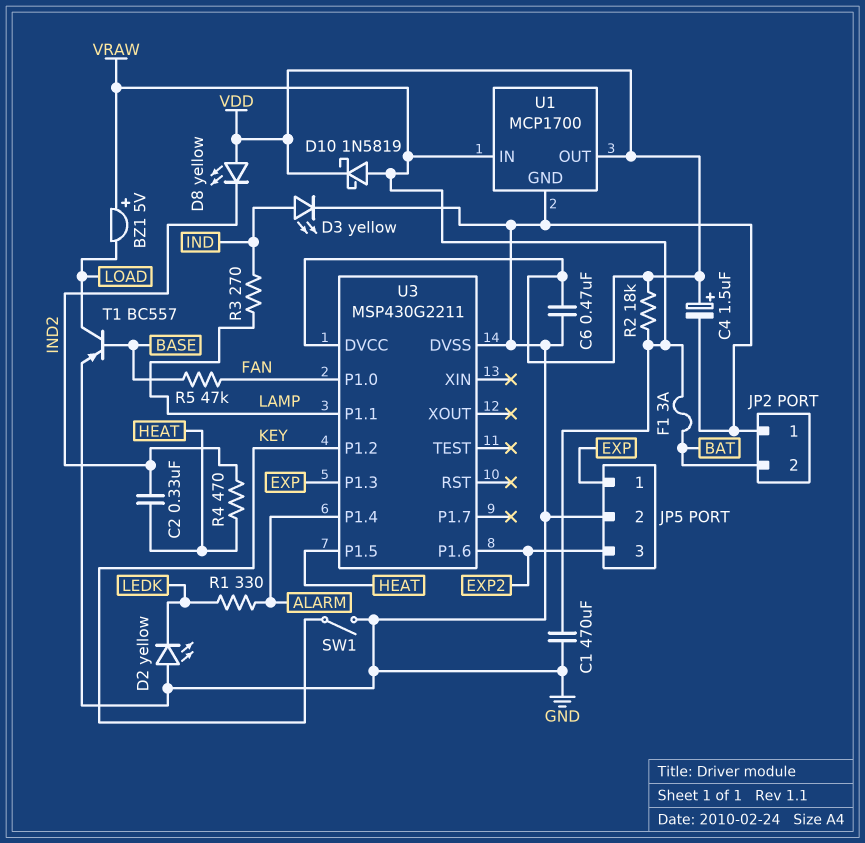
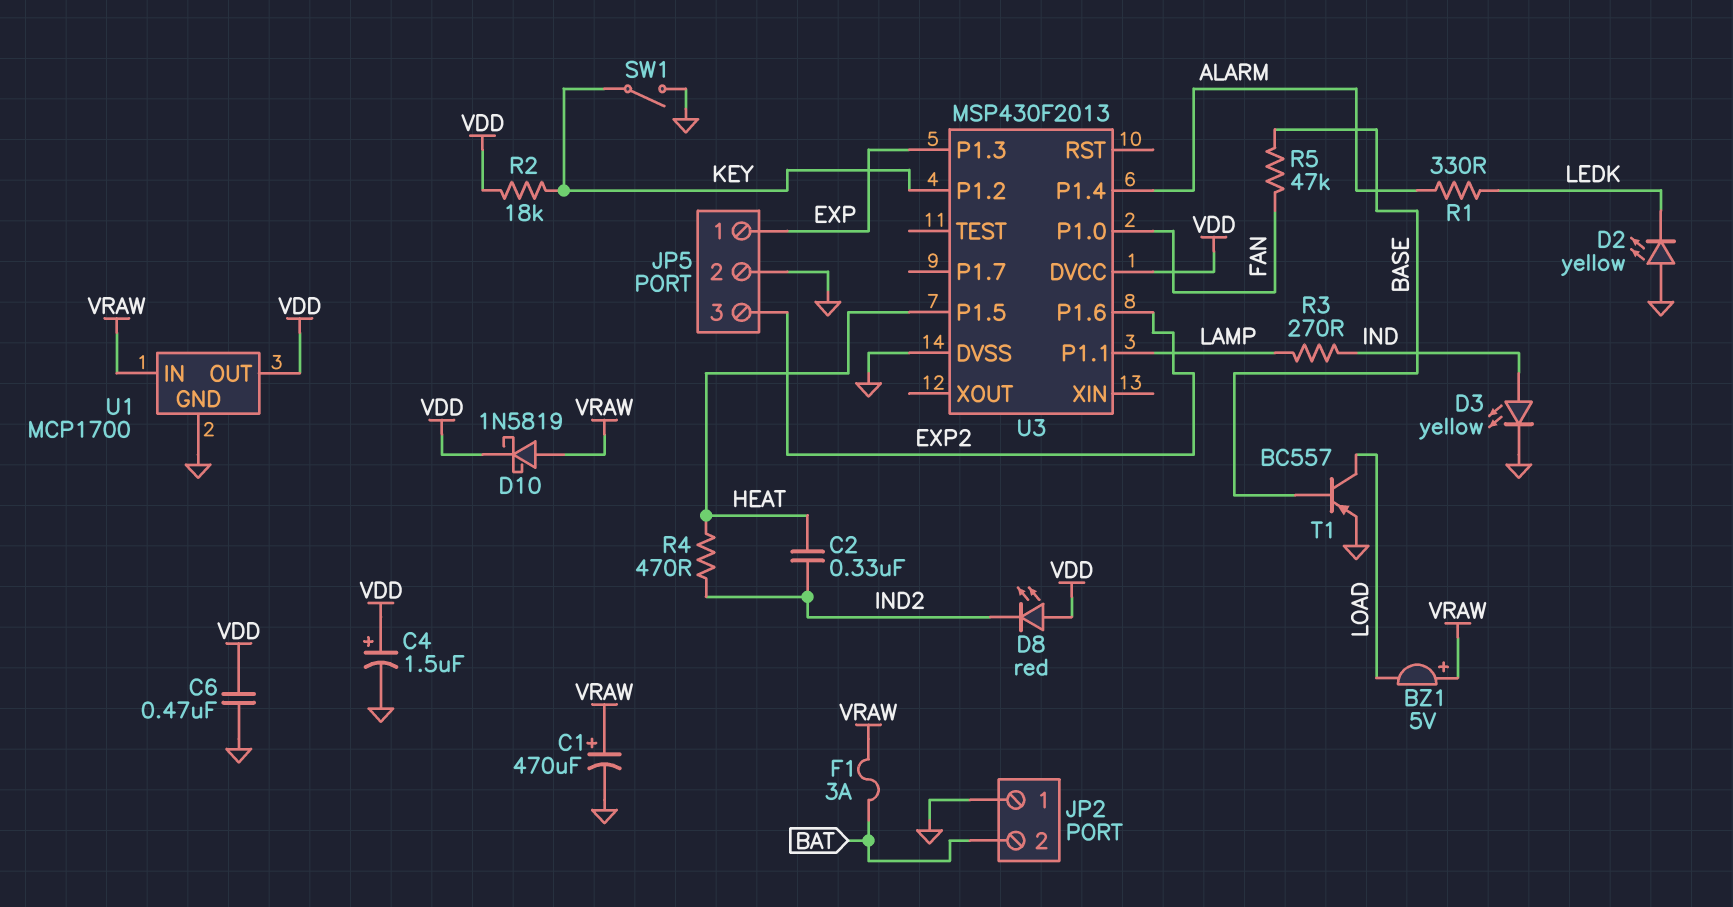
C1: 470uF (GND, VRAW) -> 470uF (plus VRAW, minus GND)
D8: LED yellow (A VDD, K IND2) -> LED red (A VDD, K IND2)
R2: 18k (VDD, VRAW) -> 18k (KEY, VDD)
U3: MSP430G2211 -> MSP430F2013

